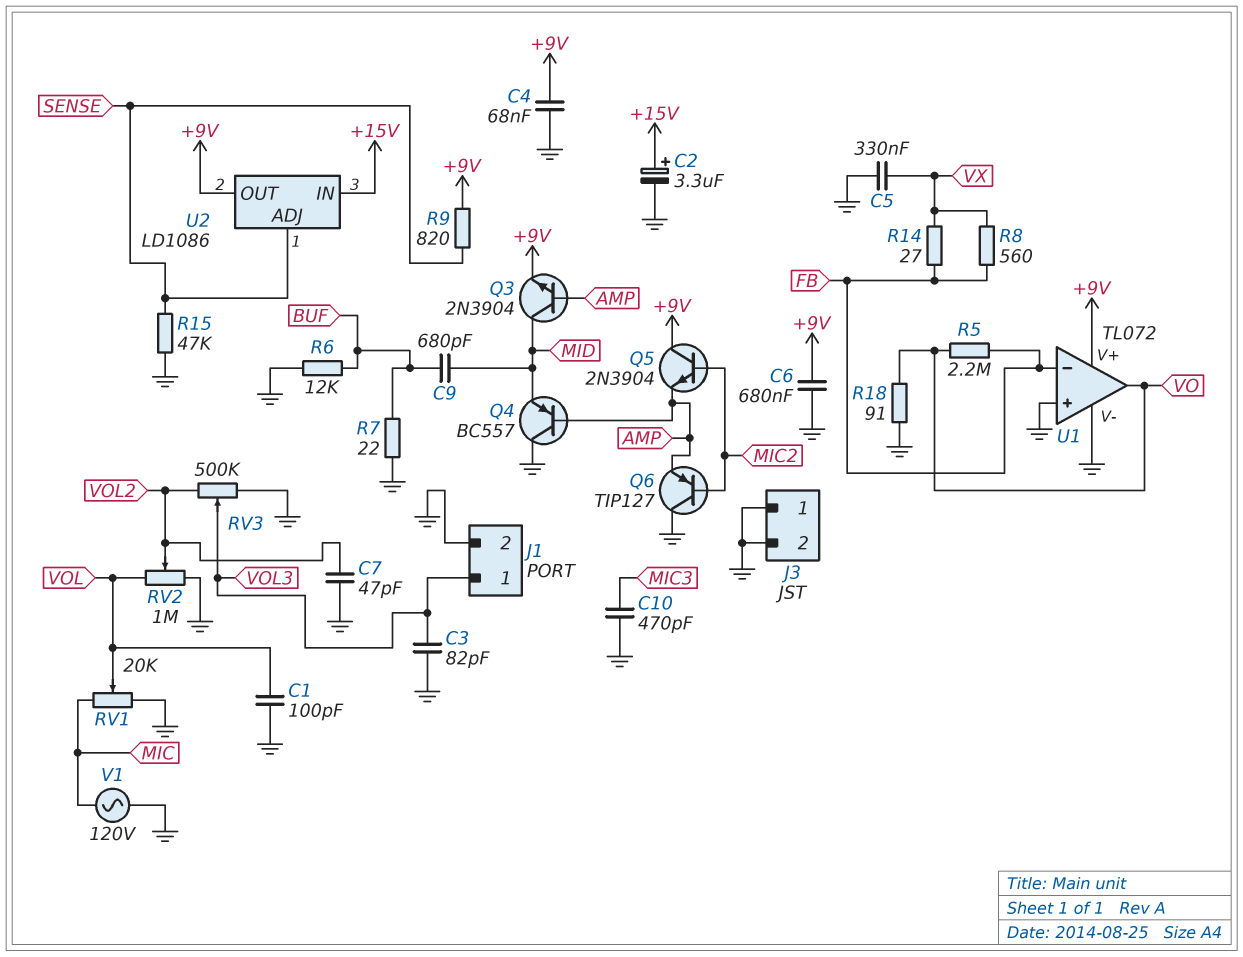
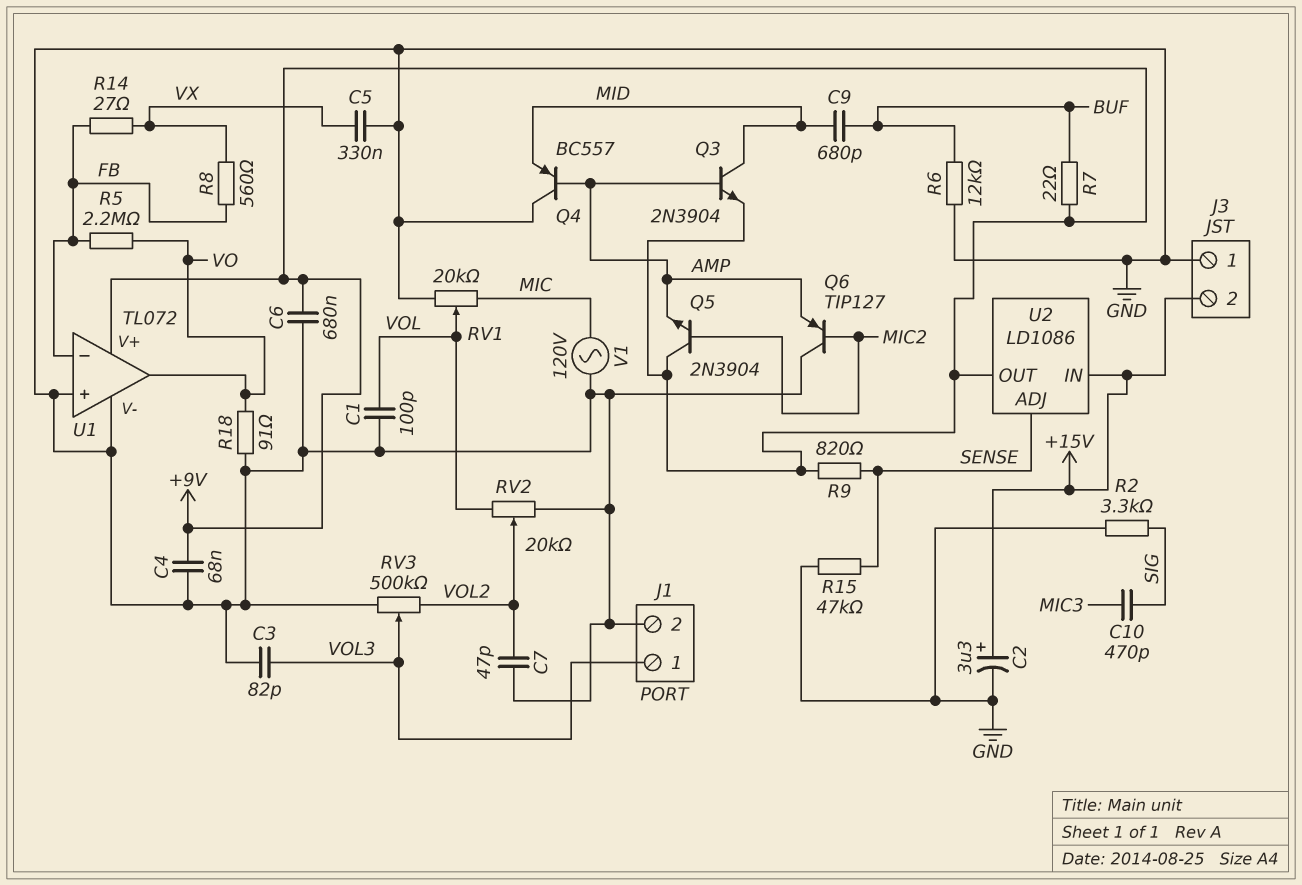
C10: 470pF (GND, MIC3) -> 470pF (MIC3, SIG)
J3 pin 2: GND -> +15V
R2: none -> 3.3k (GND, SIG)
R7: 22 (BUF, GND) -> 22 (+9V, BUF)
RV2: 1M (GND, VOL, wiper VOL2) -> 20k (GND, VOL, wiper VOL2)

